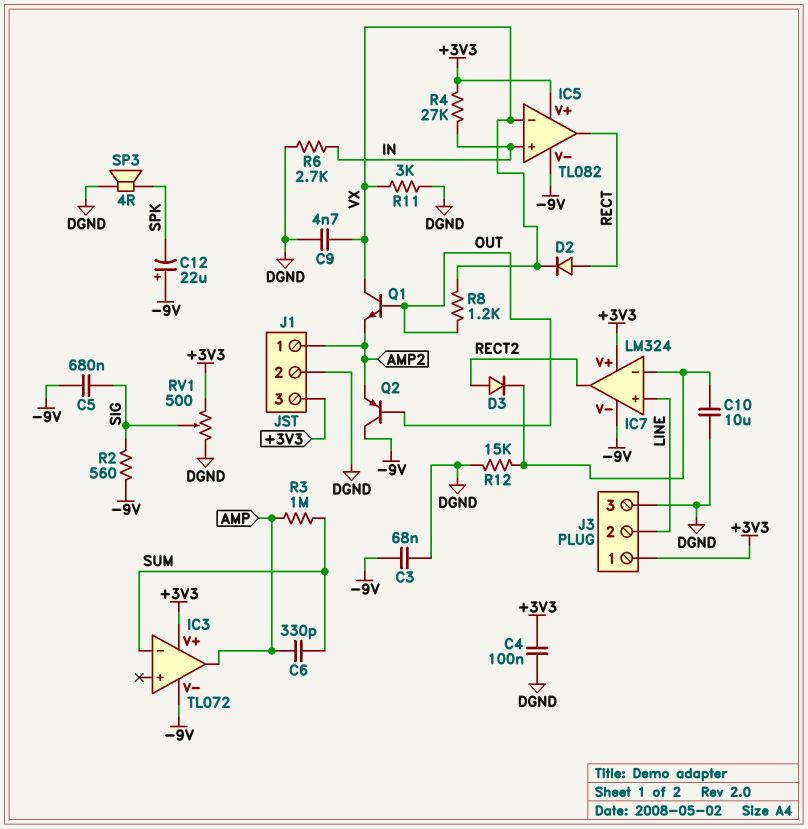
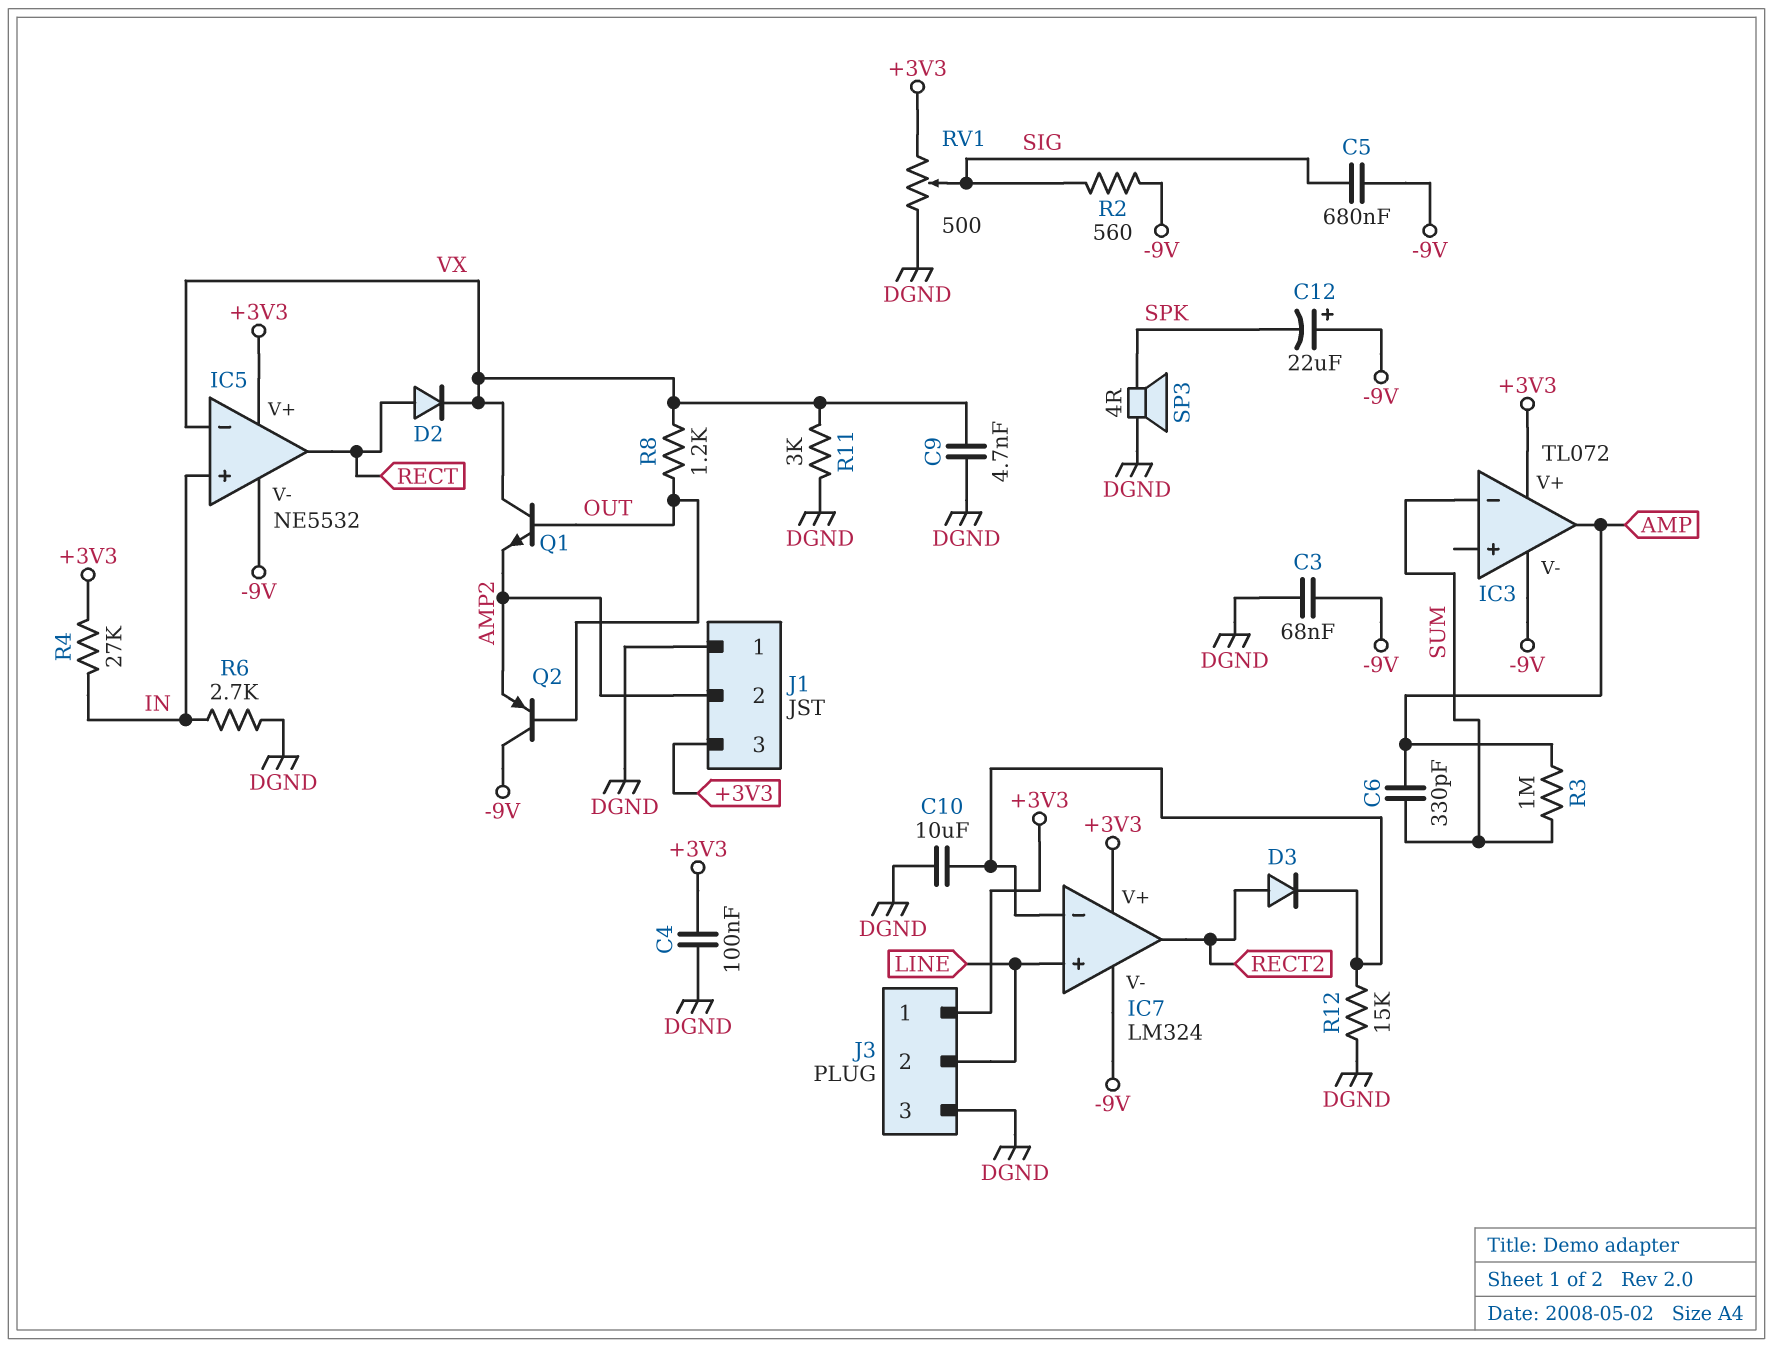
IC5: TL082 -> NE5532
J1 pin 1: AMP2 -> DGND
J1 pin 2: DGND -> AMP2

